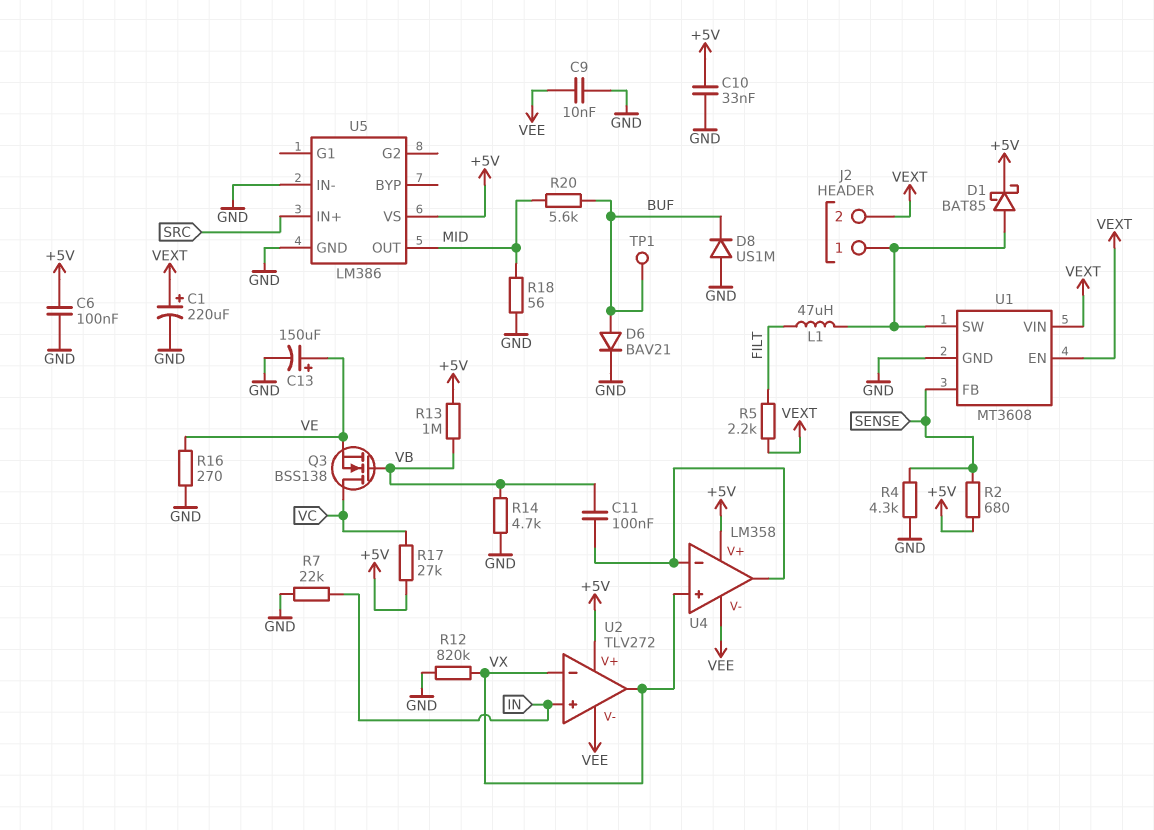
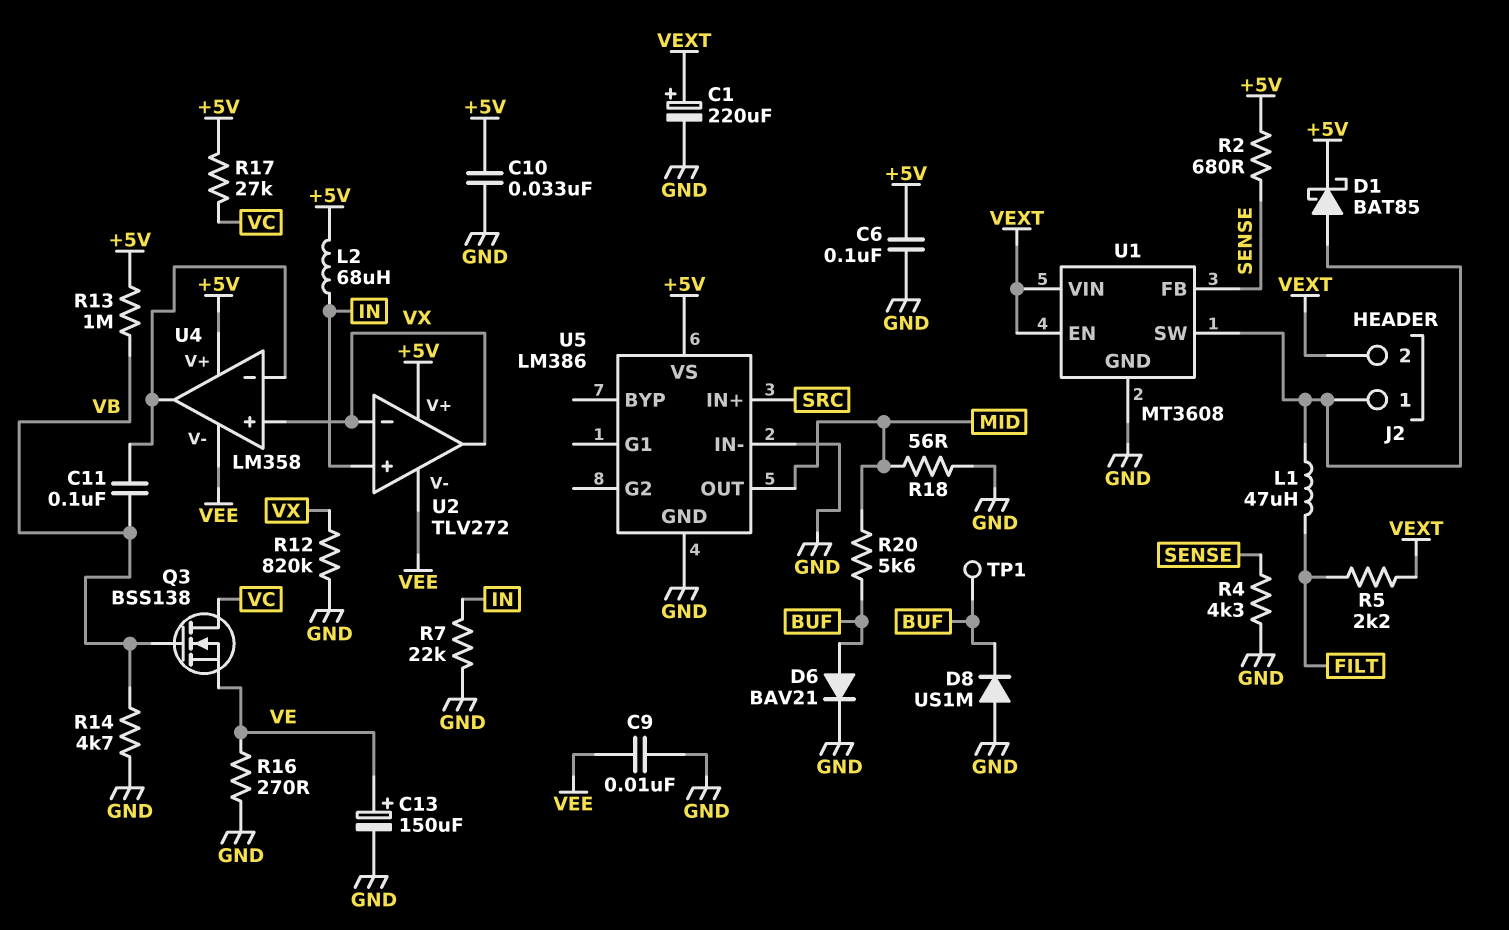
L2: none -> 68uH (+5V, IN)

